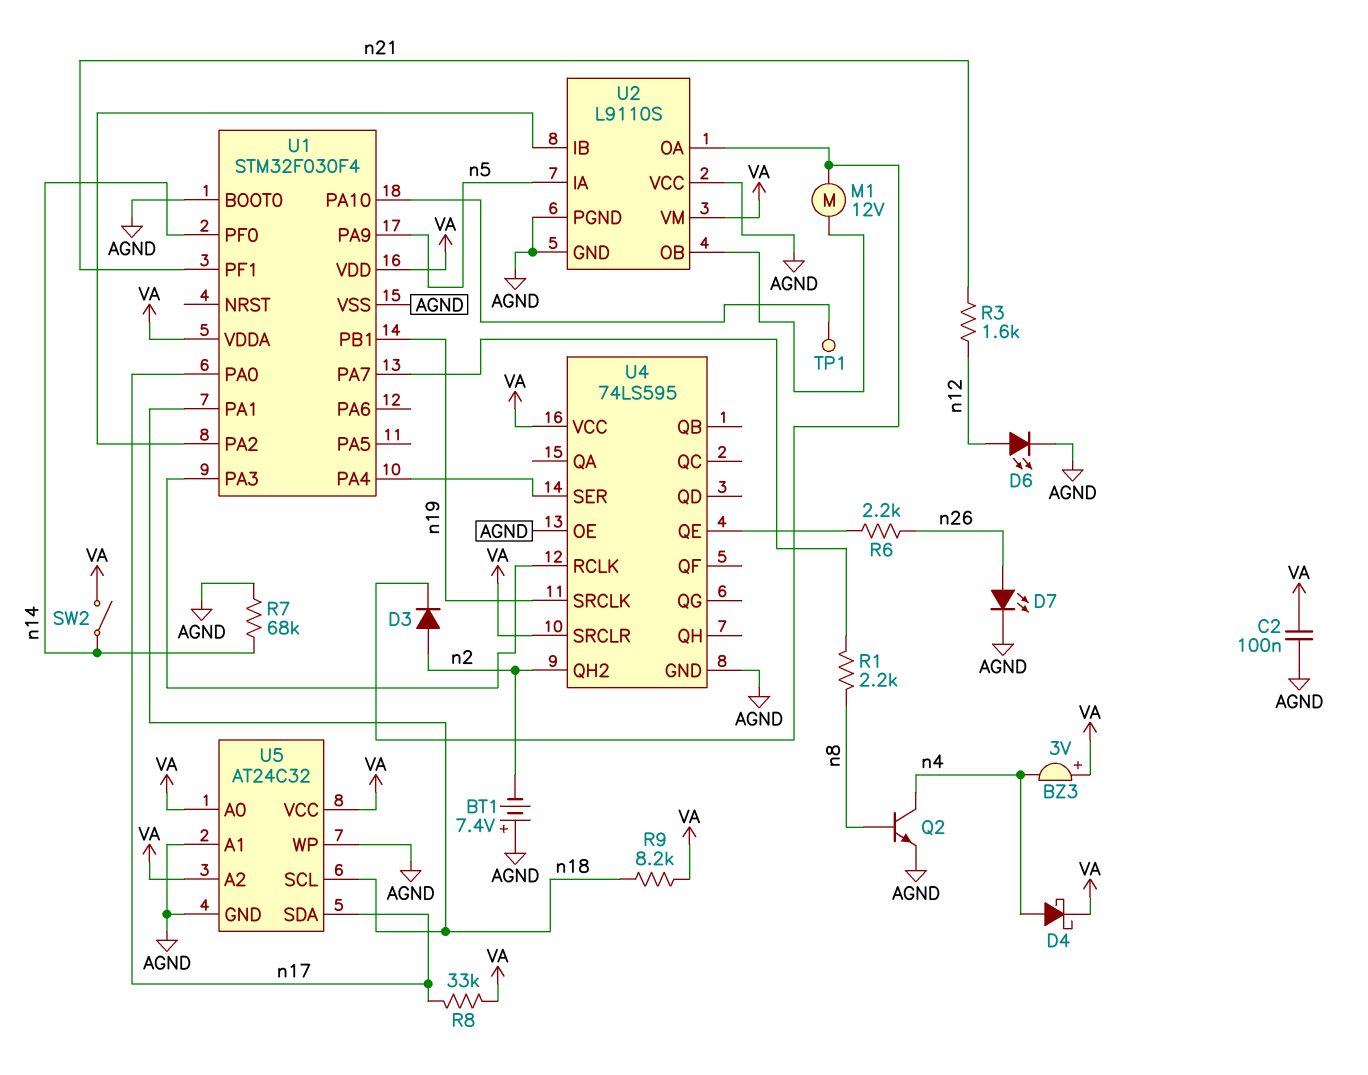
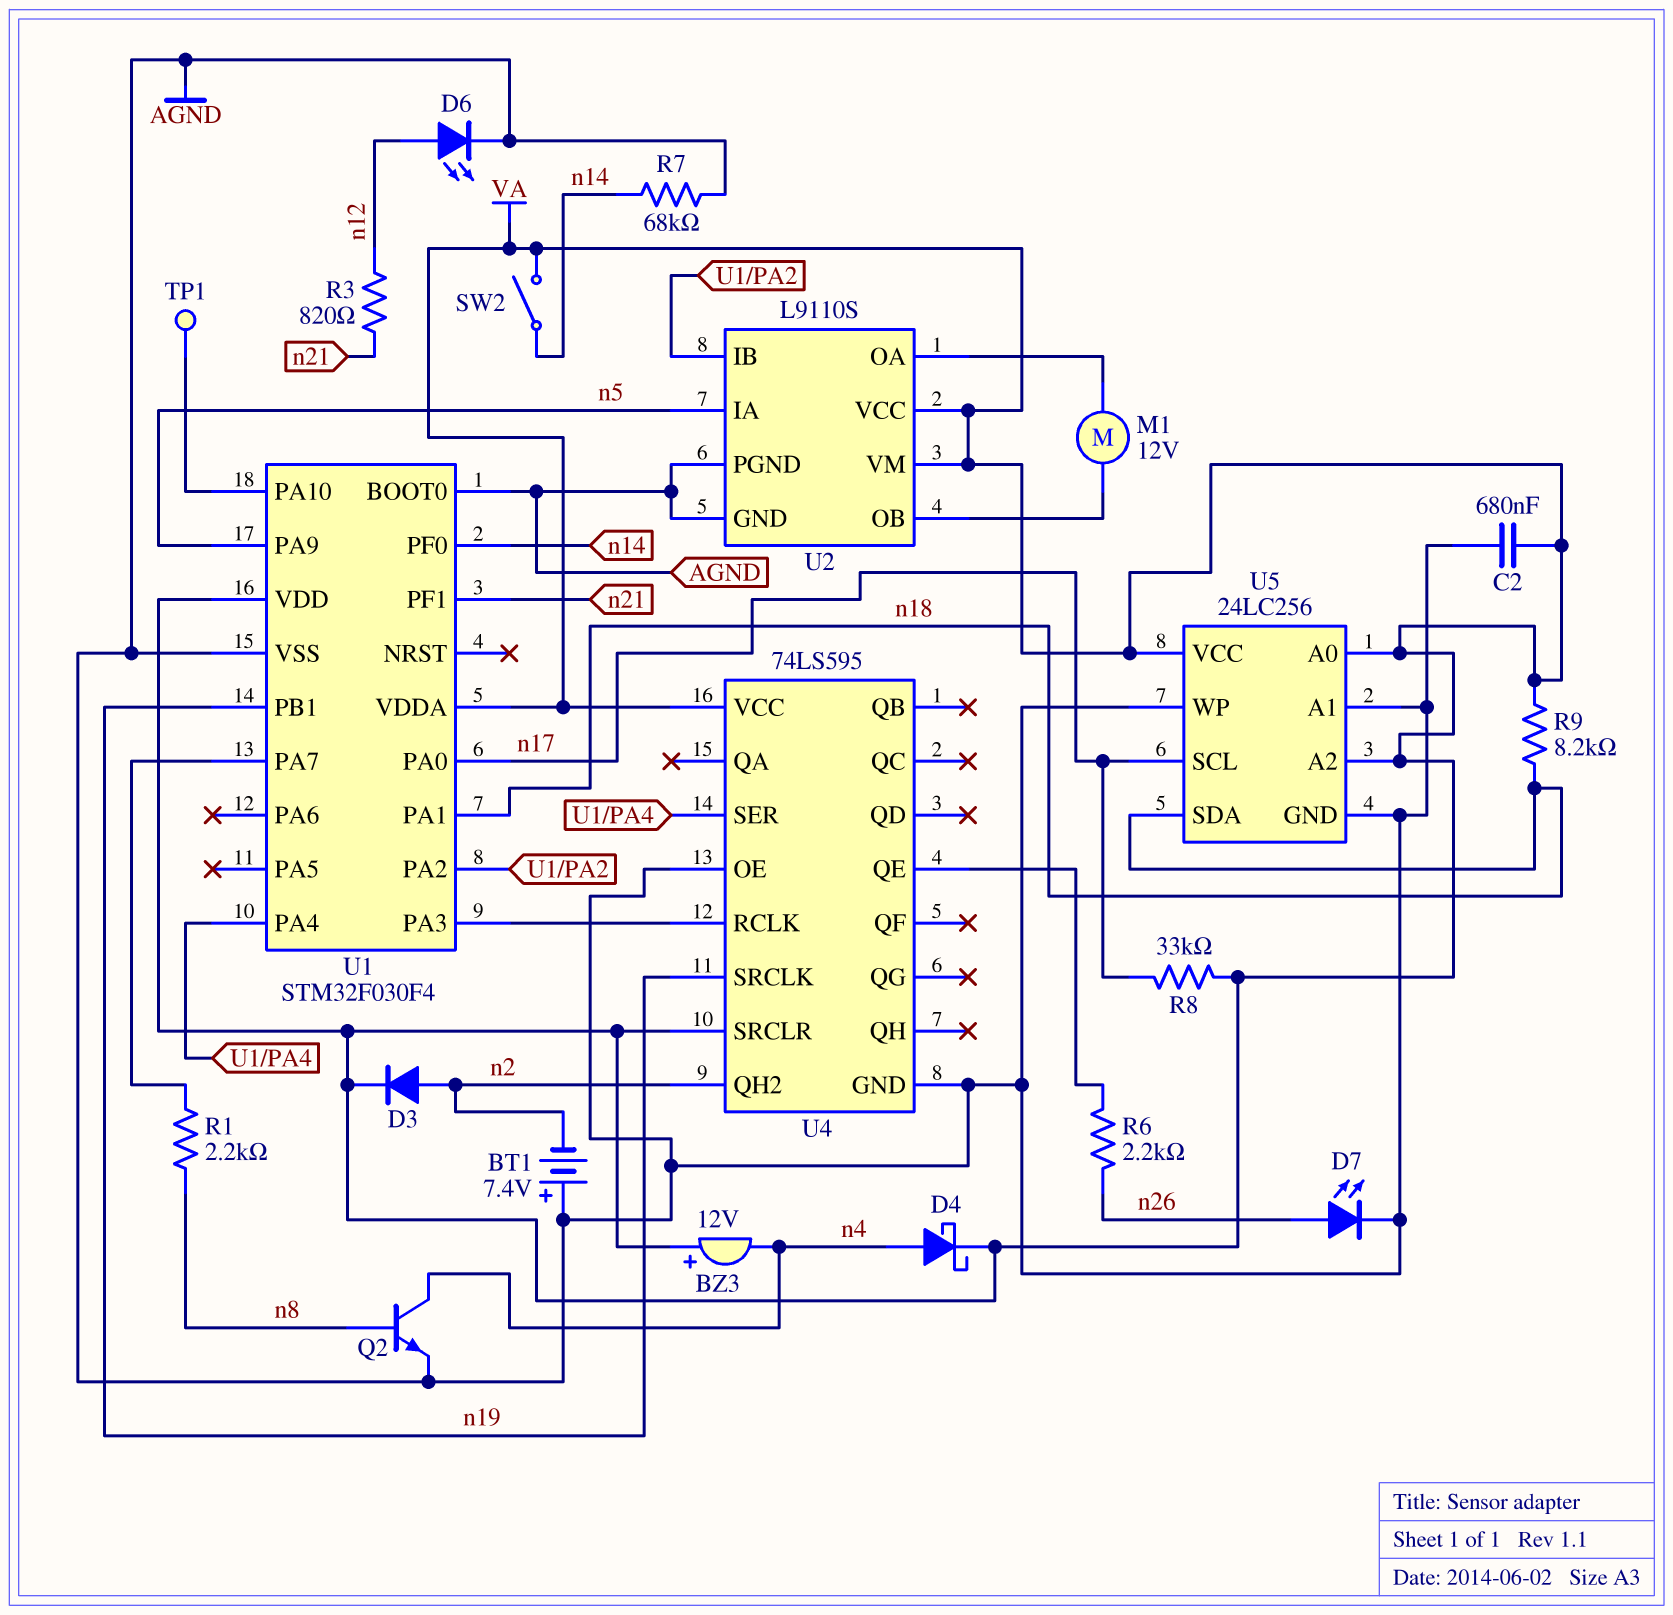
BZ3: buzzer 3V (plus VA, minus n4) -> buzzer 12V (plus VA, minus n4)
C2: 100nF (AGND, VA) -> 680nF (AGND, VA)
D3: diode (A n2, K U2/OA) -> diode (A n2, K VA)
R3: 1.6k (n12, n21) -> 820 (n12, n21)
U2 pin VCC: AGND -> VA
U5: AT24C32 -> 24LC256
U5 pin SCL: n18 -> n17
U5 pin SDA: n17 -> n18

